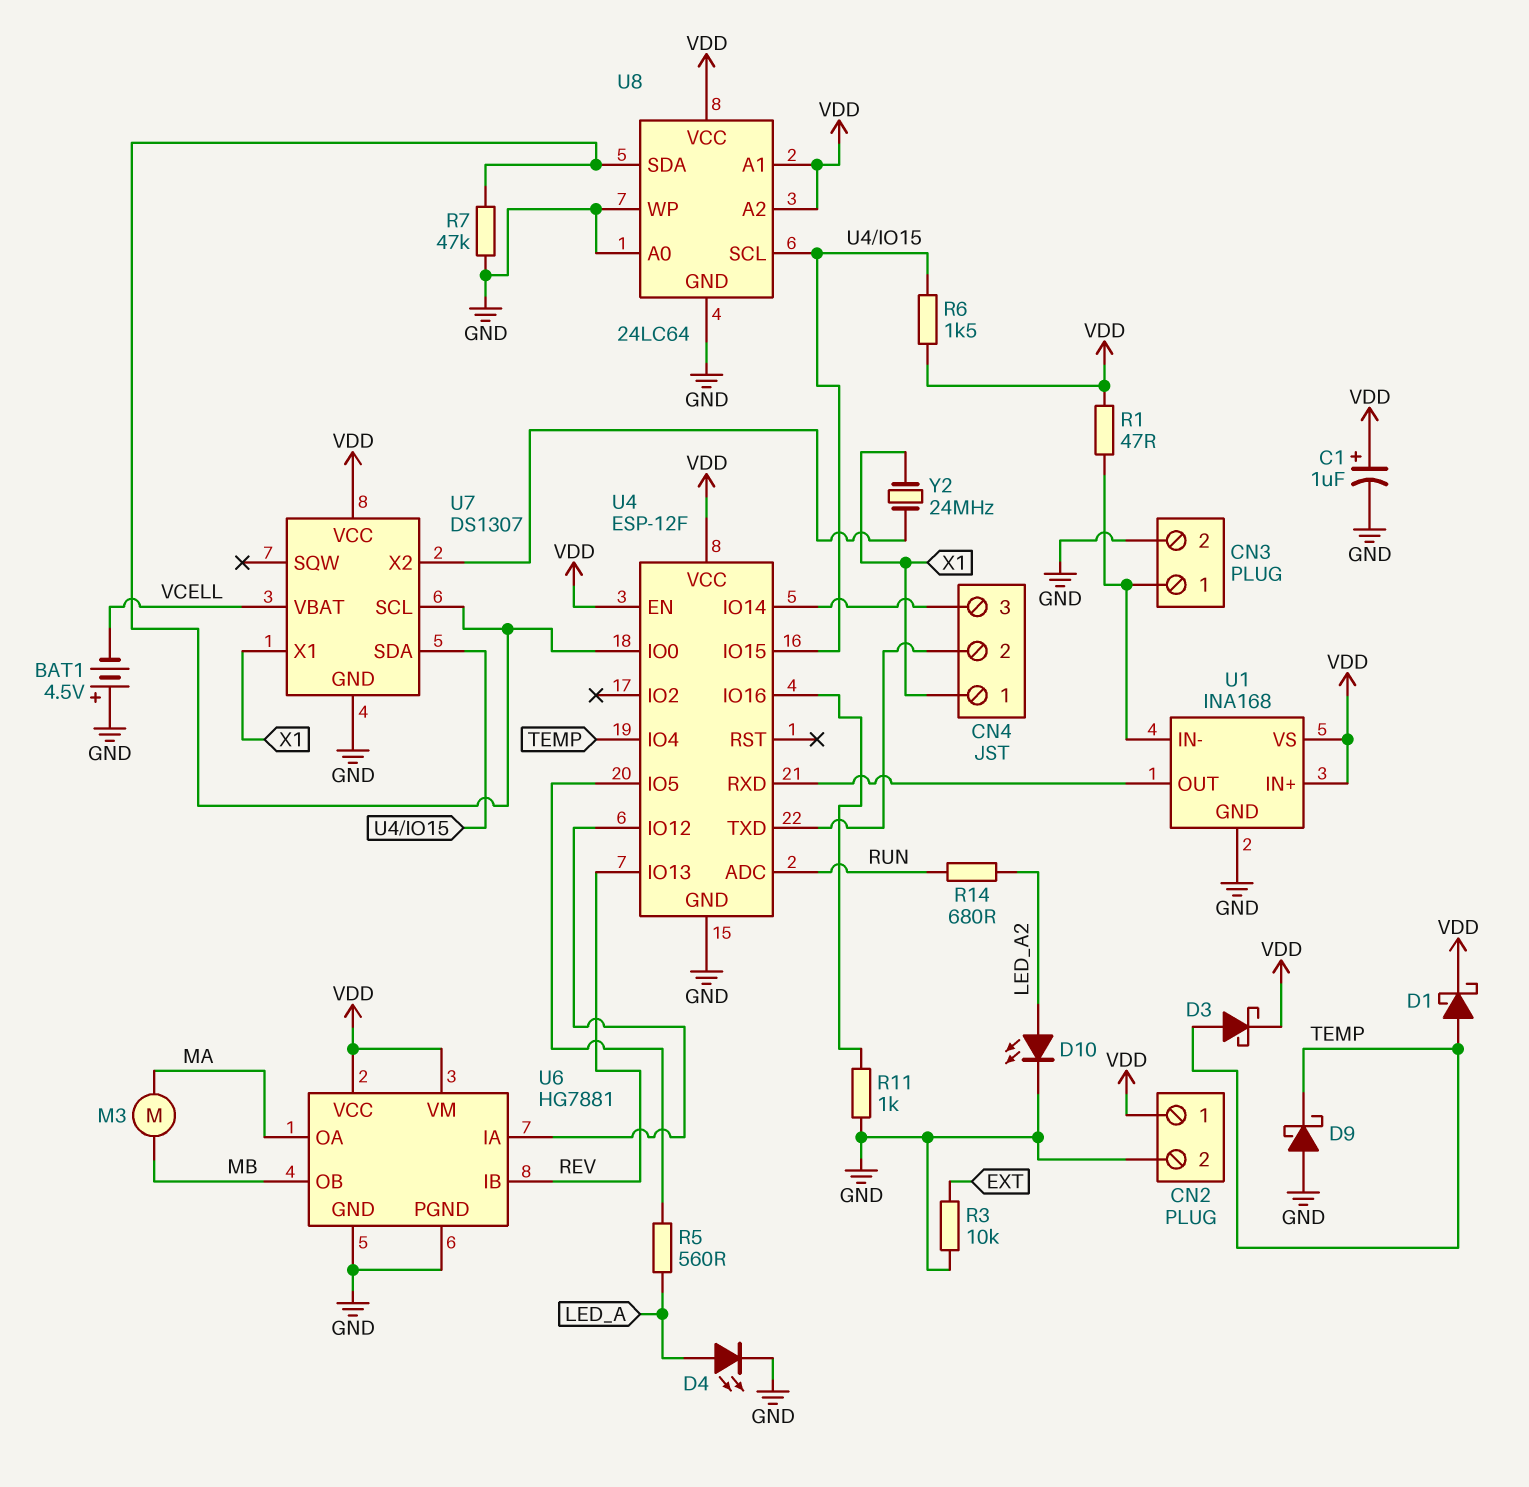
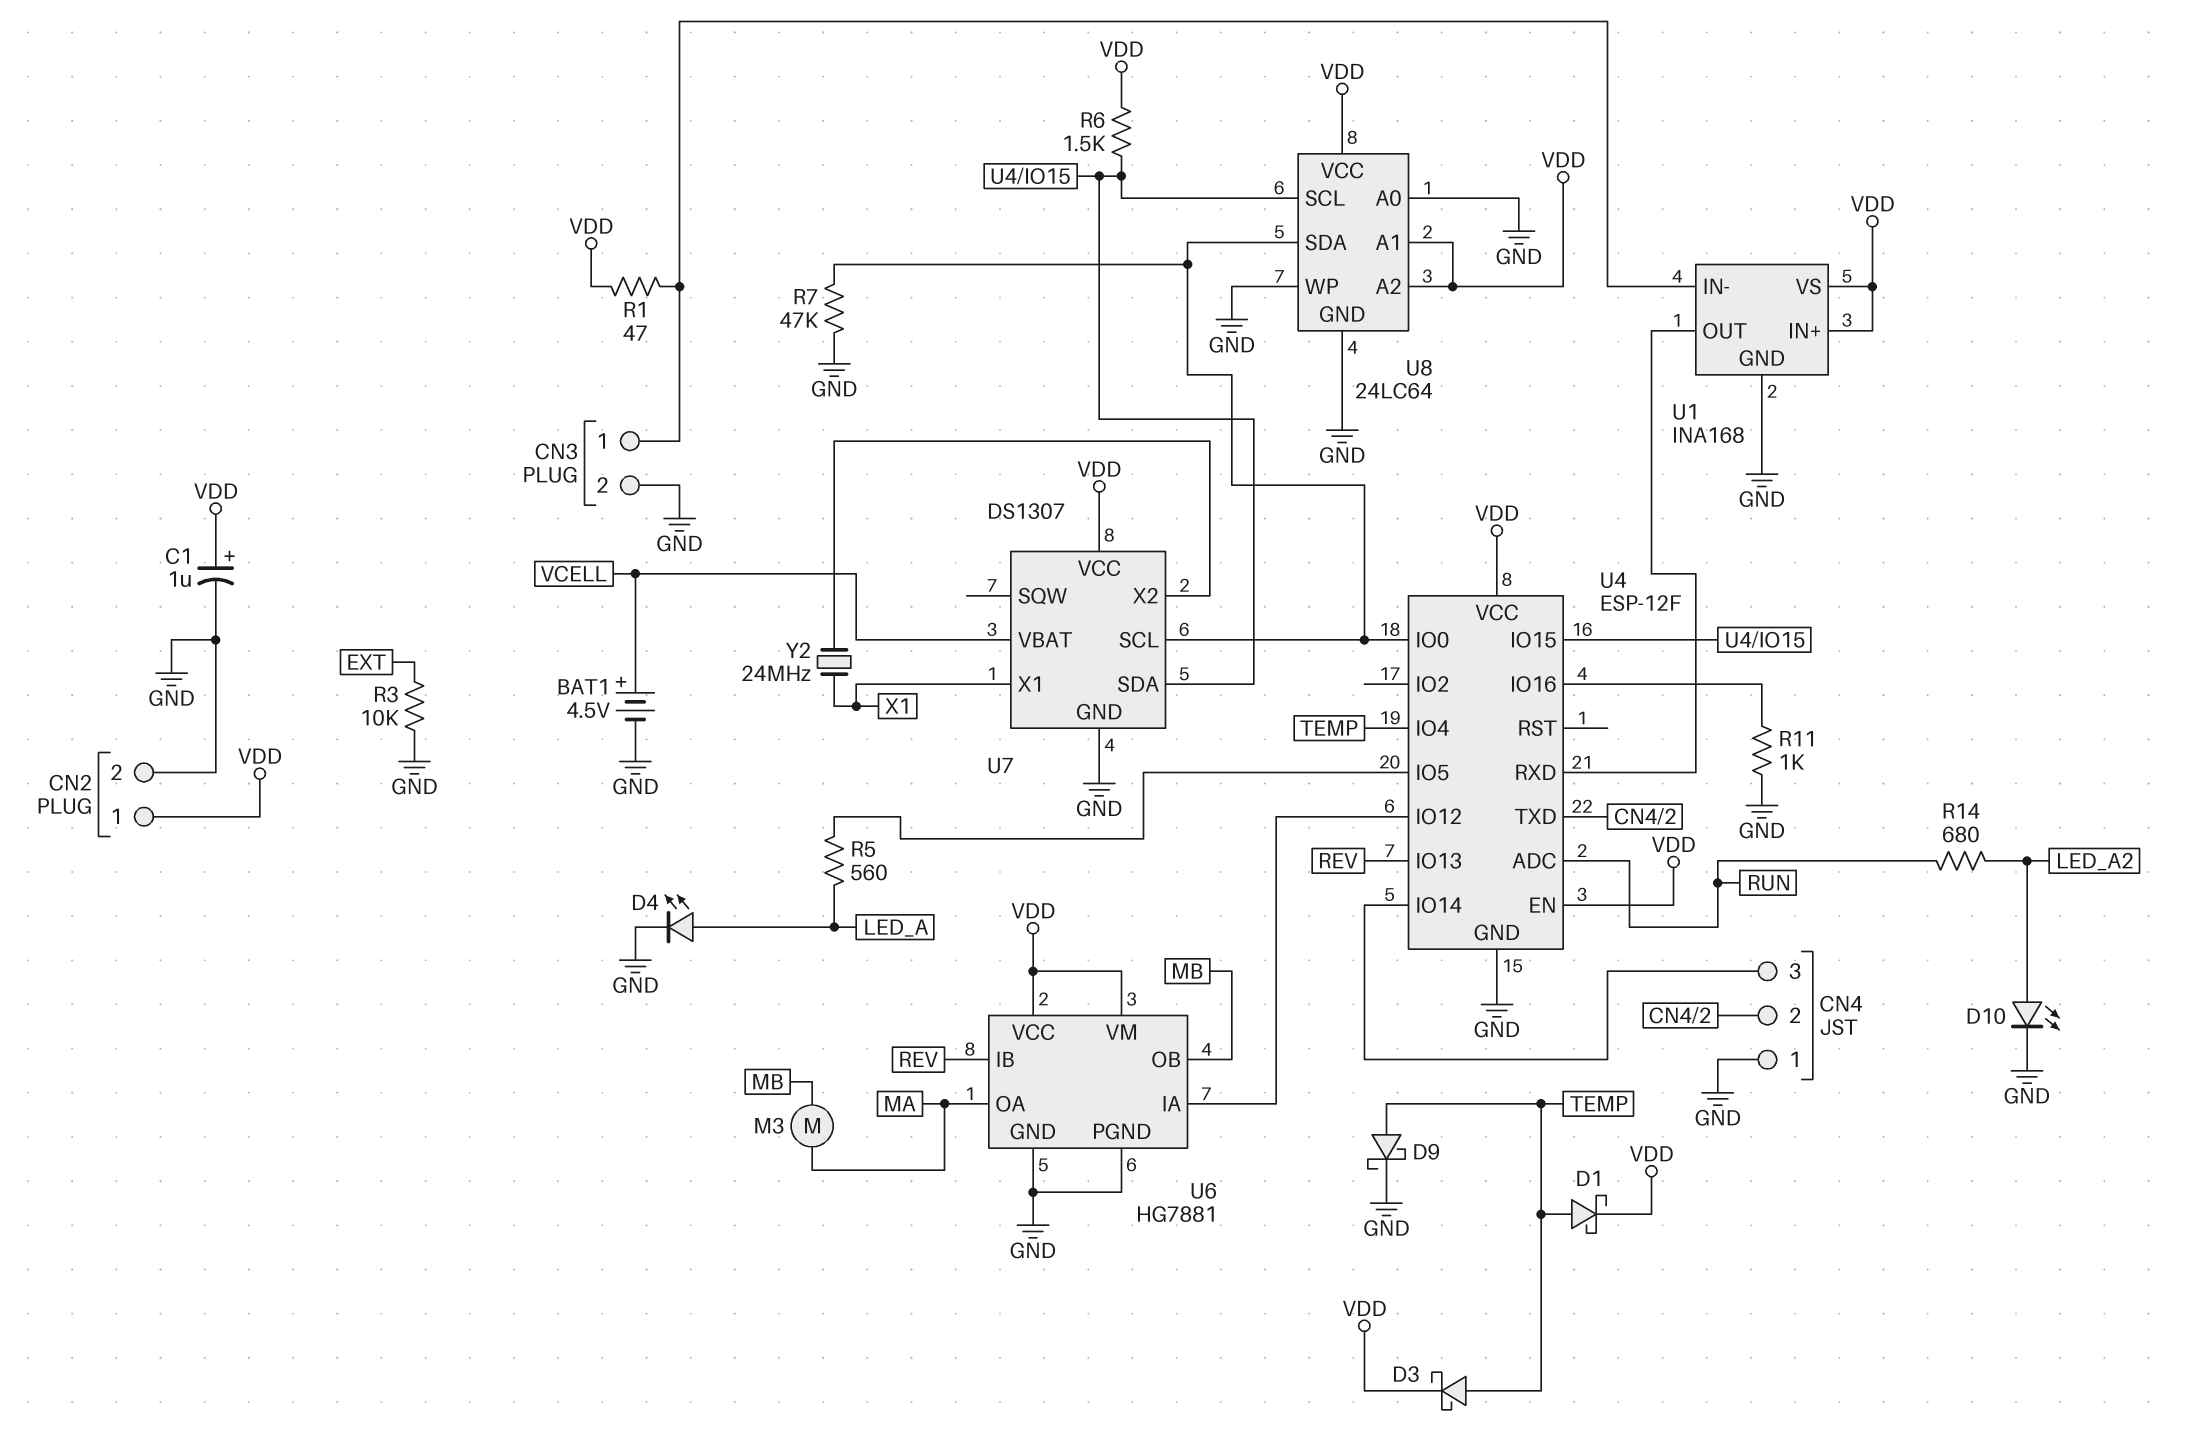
BAT1: 4.5V (plus GND, minus VCELL) -> 4.5V (plus VCELL, minus GND)
CN4 pin 1: X1 -> GND
D9: schottky (A GND, K TEMP) -> schottky (A TEMP, K GND)

